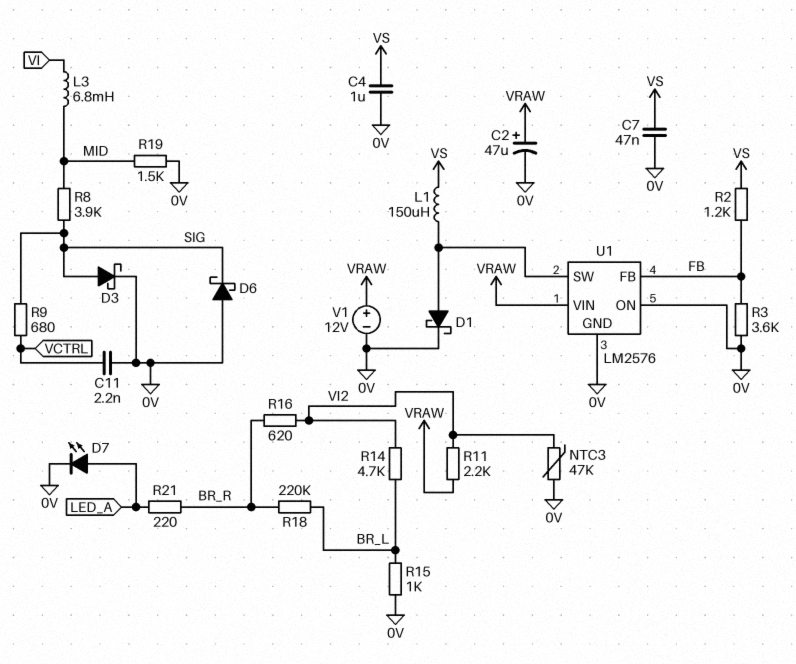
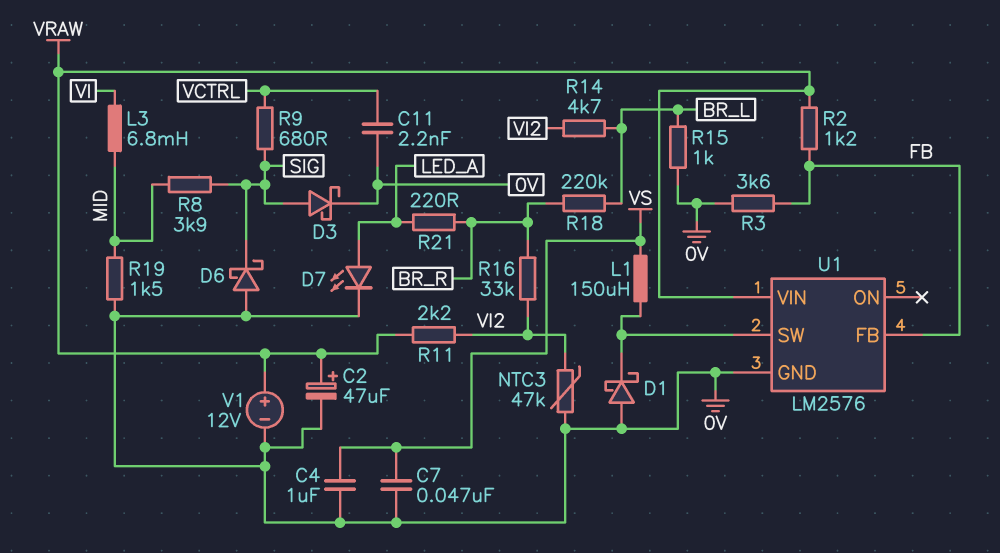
D1: schottky (A U1/SW, K 0V) -> schottky (A 0V, K U1/SW)
R2: 1.2k (FB, VS) -> 1.2k (FB, VRAW)
R16: 620 (BR_R, VI2) -> 33k (BR_R, VI2)
U1 pin ON: 0V -> none

